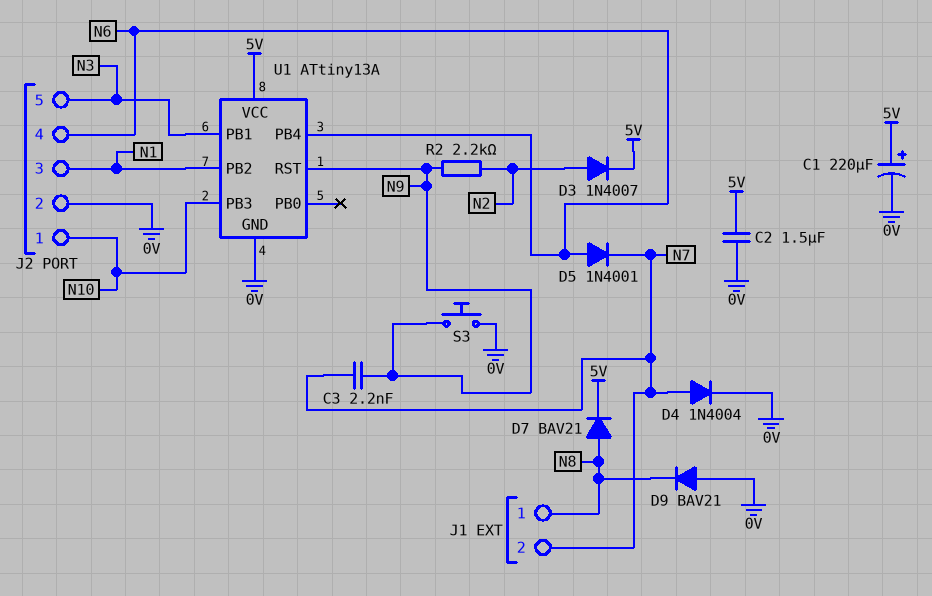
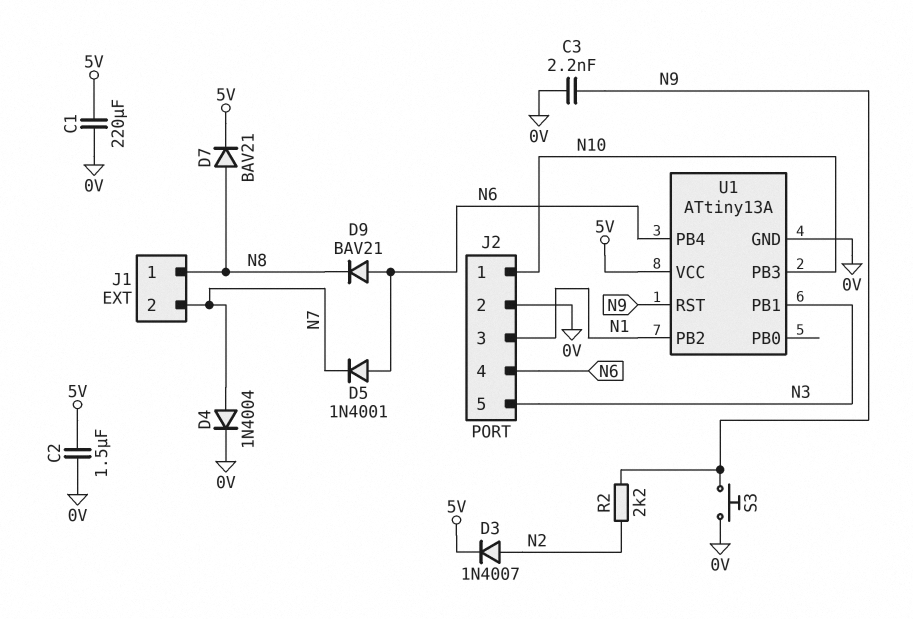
C1: 220uF (plus 5V, minus 0V) -> 220uF (0V, 5V)
C3: 2.2nF (N7, N9) -> 2.2nF (0V, N9)
D9: diode BAV21 (A 0V, K N8) -> diode BAV21 (A N6, K N8)

